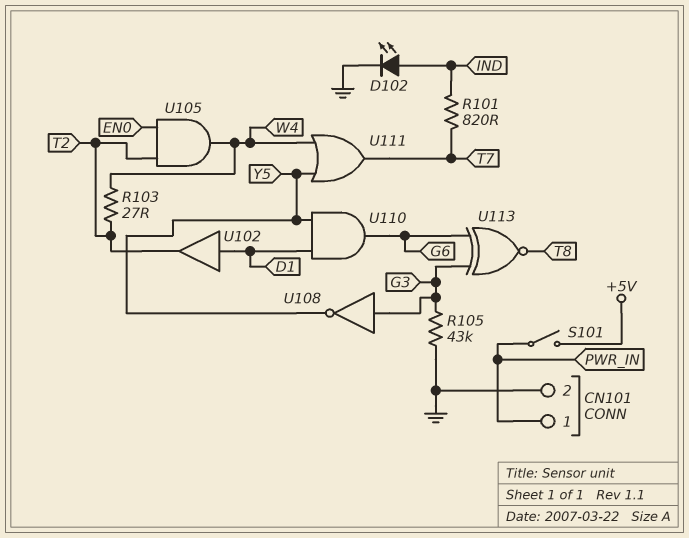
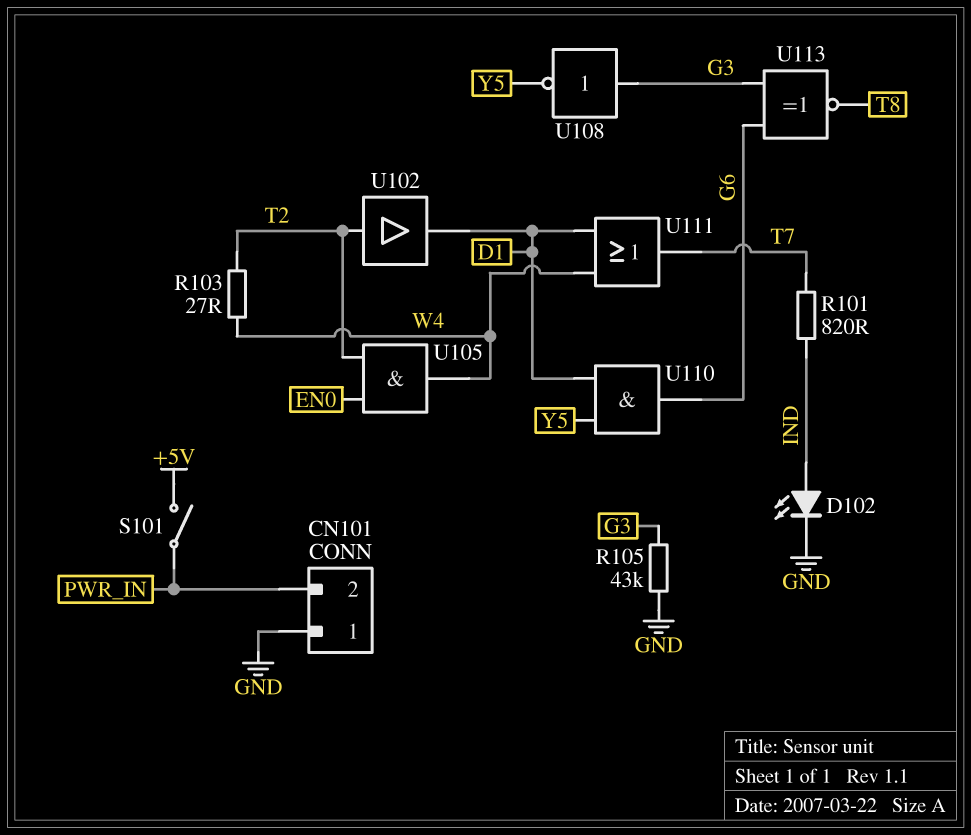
CN101 pin 1: PWR_IN -> GND
CN101 pin 2: GND -> PWR_IN
U102: buffer (in D1, out T2) -> buffer (in T2, out D1)
U111: OR (in W4, in Y5, out T7) -> OR (in D1, in W4, out T7)

